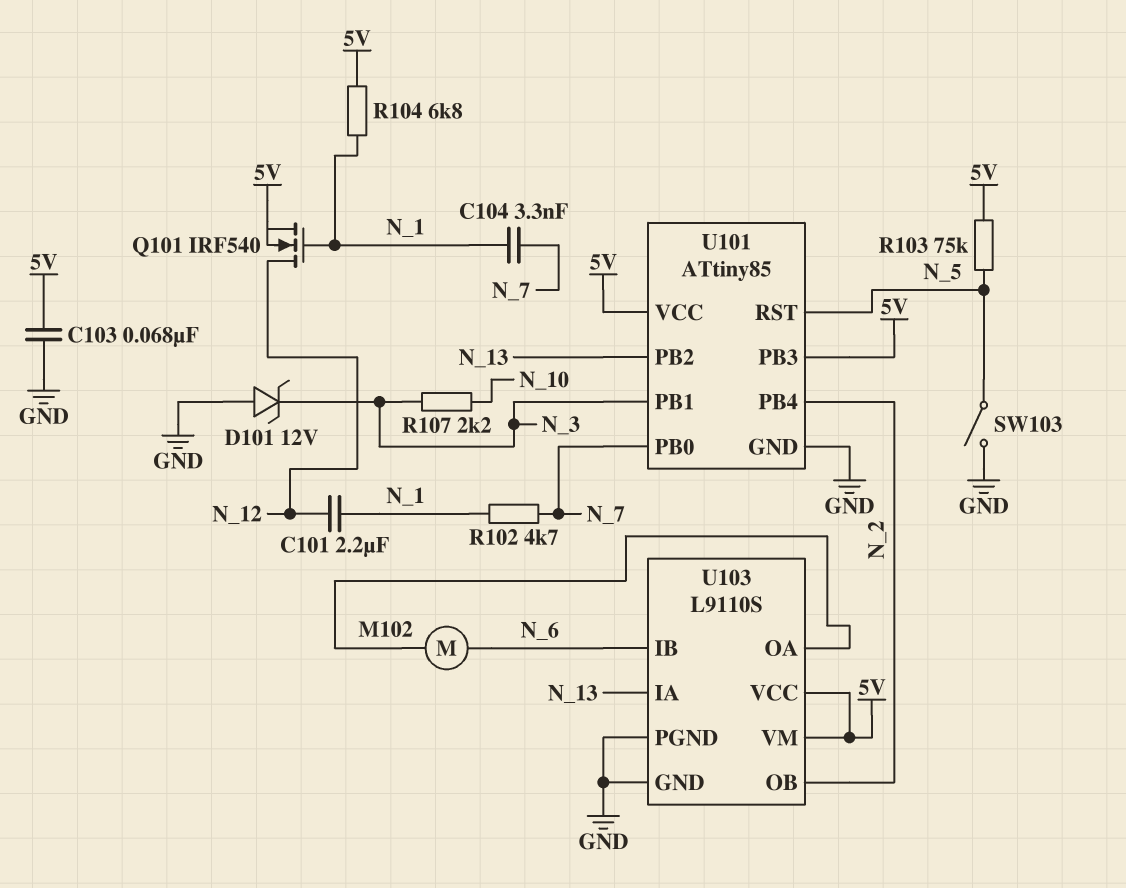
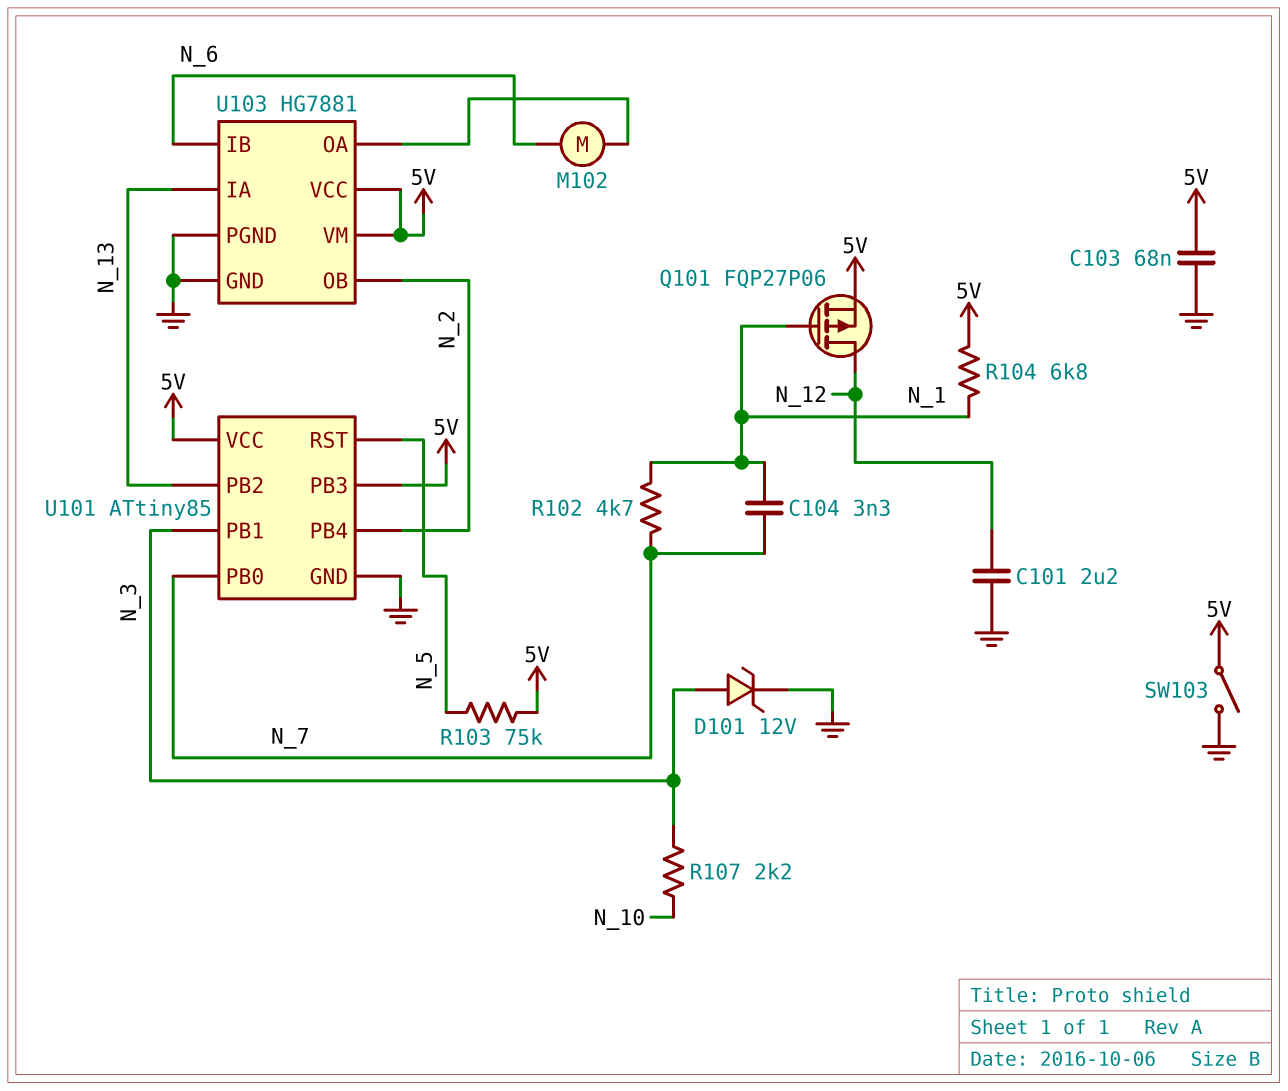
C101: 2.2uF (N_1, N_12) -> 2.2uF (GND, N_12)
D101: zener 12V (A GND, K N_3) -> zener 12V (A N_3, K GND)
Q101: NMOS IRF540 (G N_1, D N_12, S 5V) -> PMOS FQP27P06 (G N_1, D N_12, S 5V)
SW103: switch (GND, N_5) -> switch (5V, GND)
U103: L9110S -> HG7881

